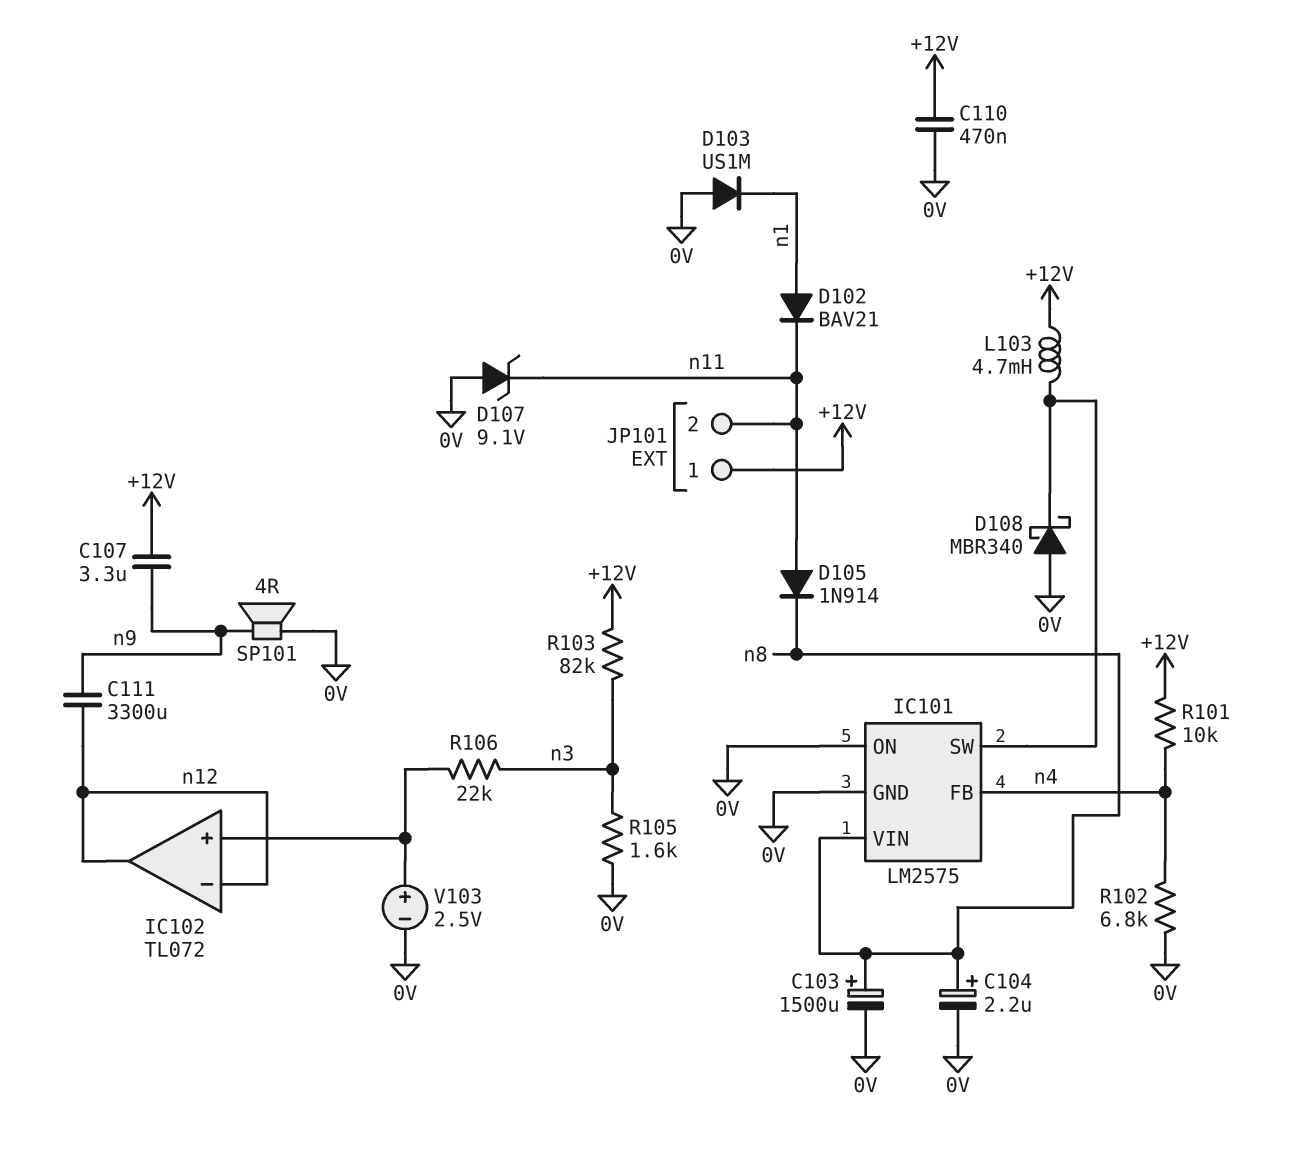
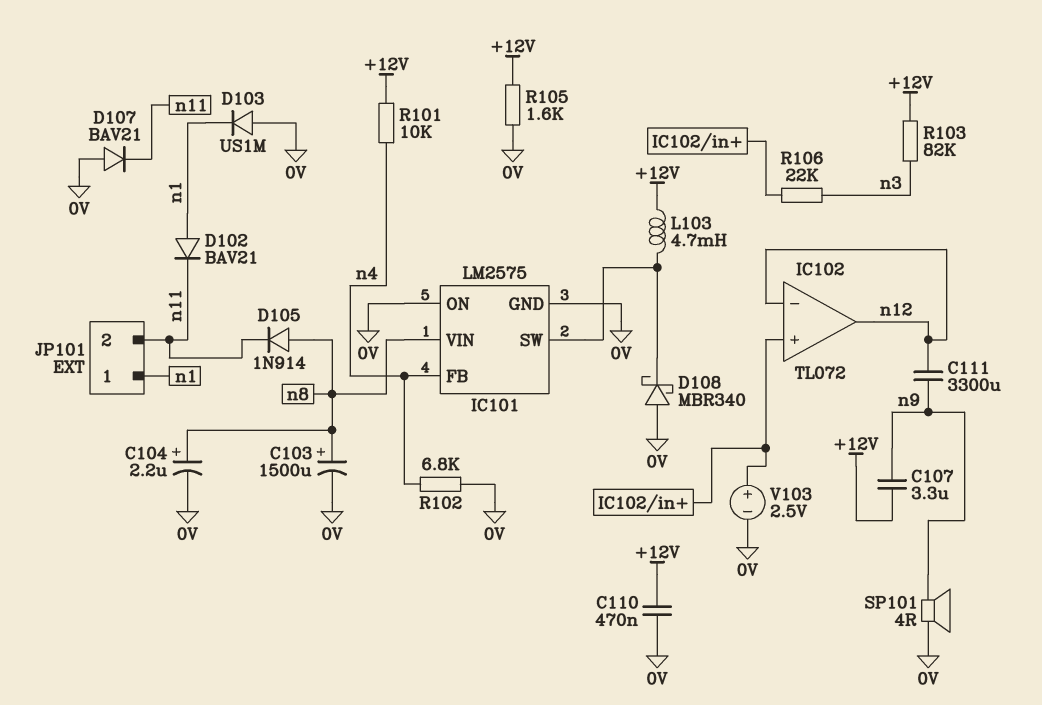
D105: diode 1N914 (A n11, K n8) -> diode 1N914 (A n8, K n11)
D107: zener 9.1V (A 0V, K n11) -> diode BAV21 (A 0V, K n11)
JP101 pin 1: +12V -> n1
R105: 1.6k (0V, n3) -> 1.6k (+12V, 0V)

